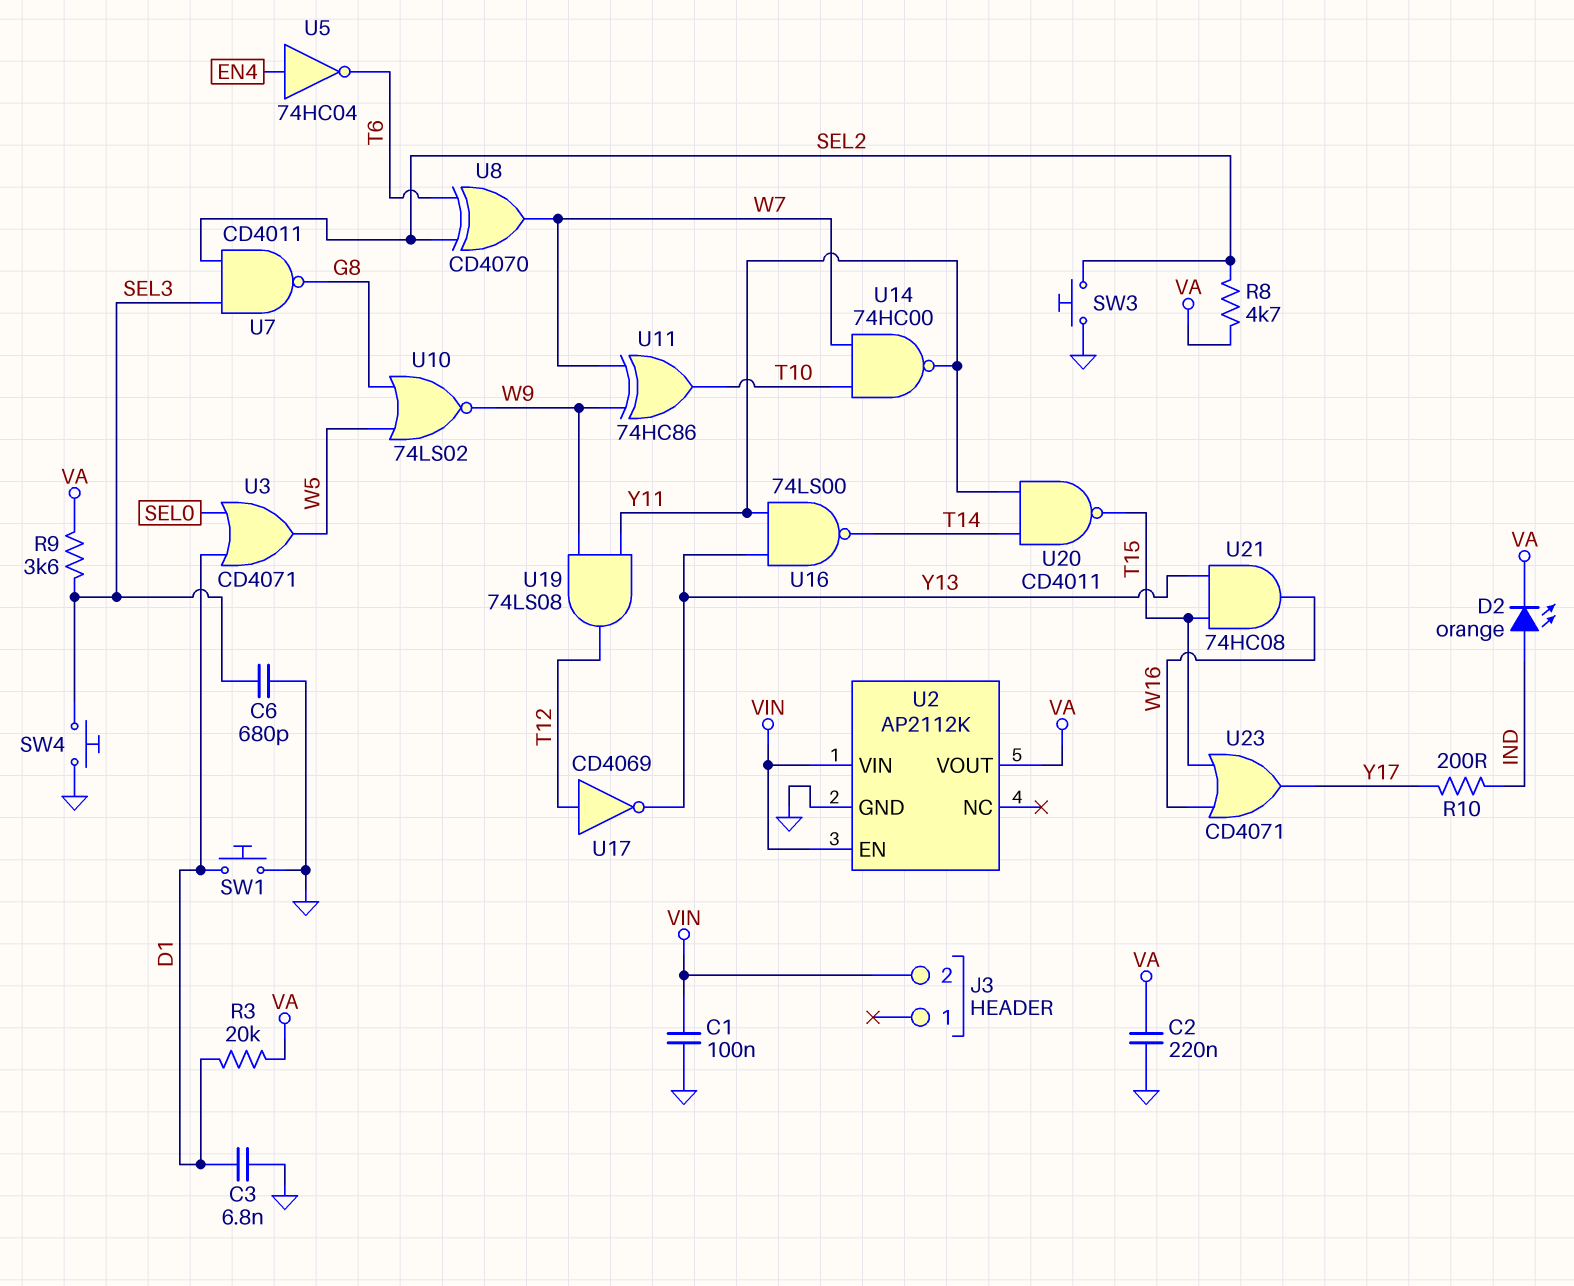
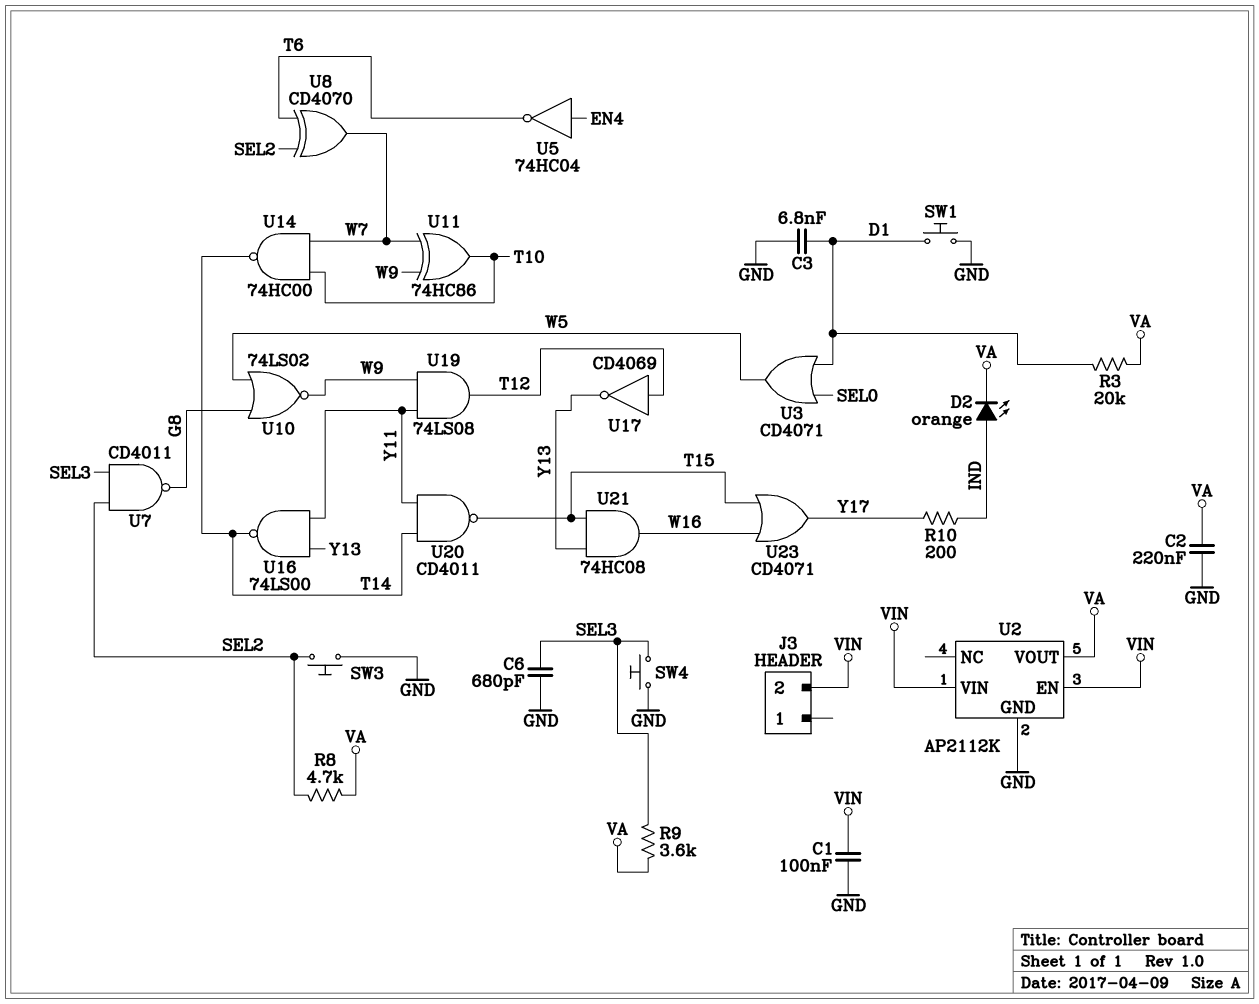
U14: NAND 74HC00 (in T10, in W7, out Y11) -> NAND 74HC00 (in T10, in W7, out T14)

